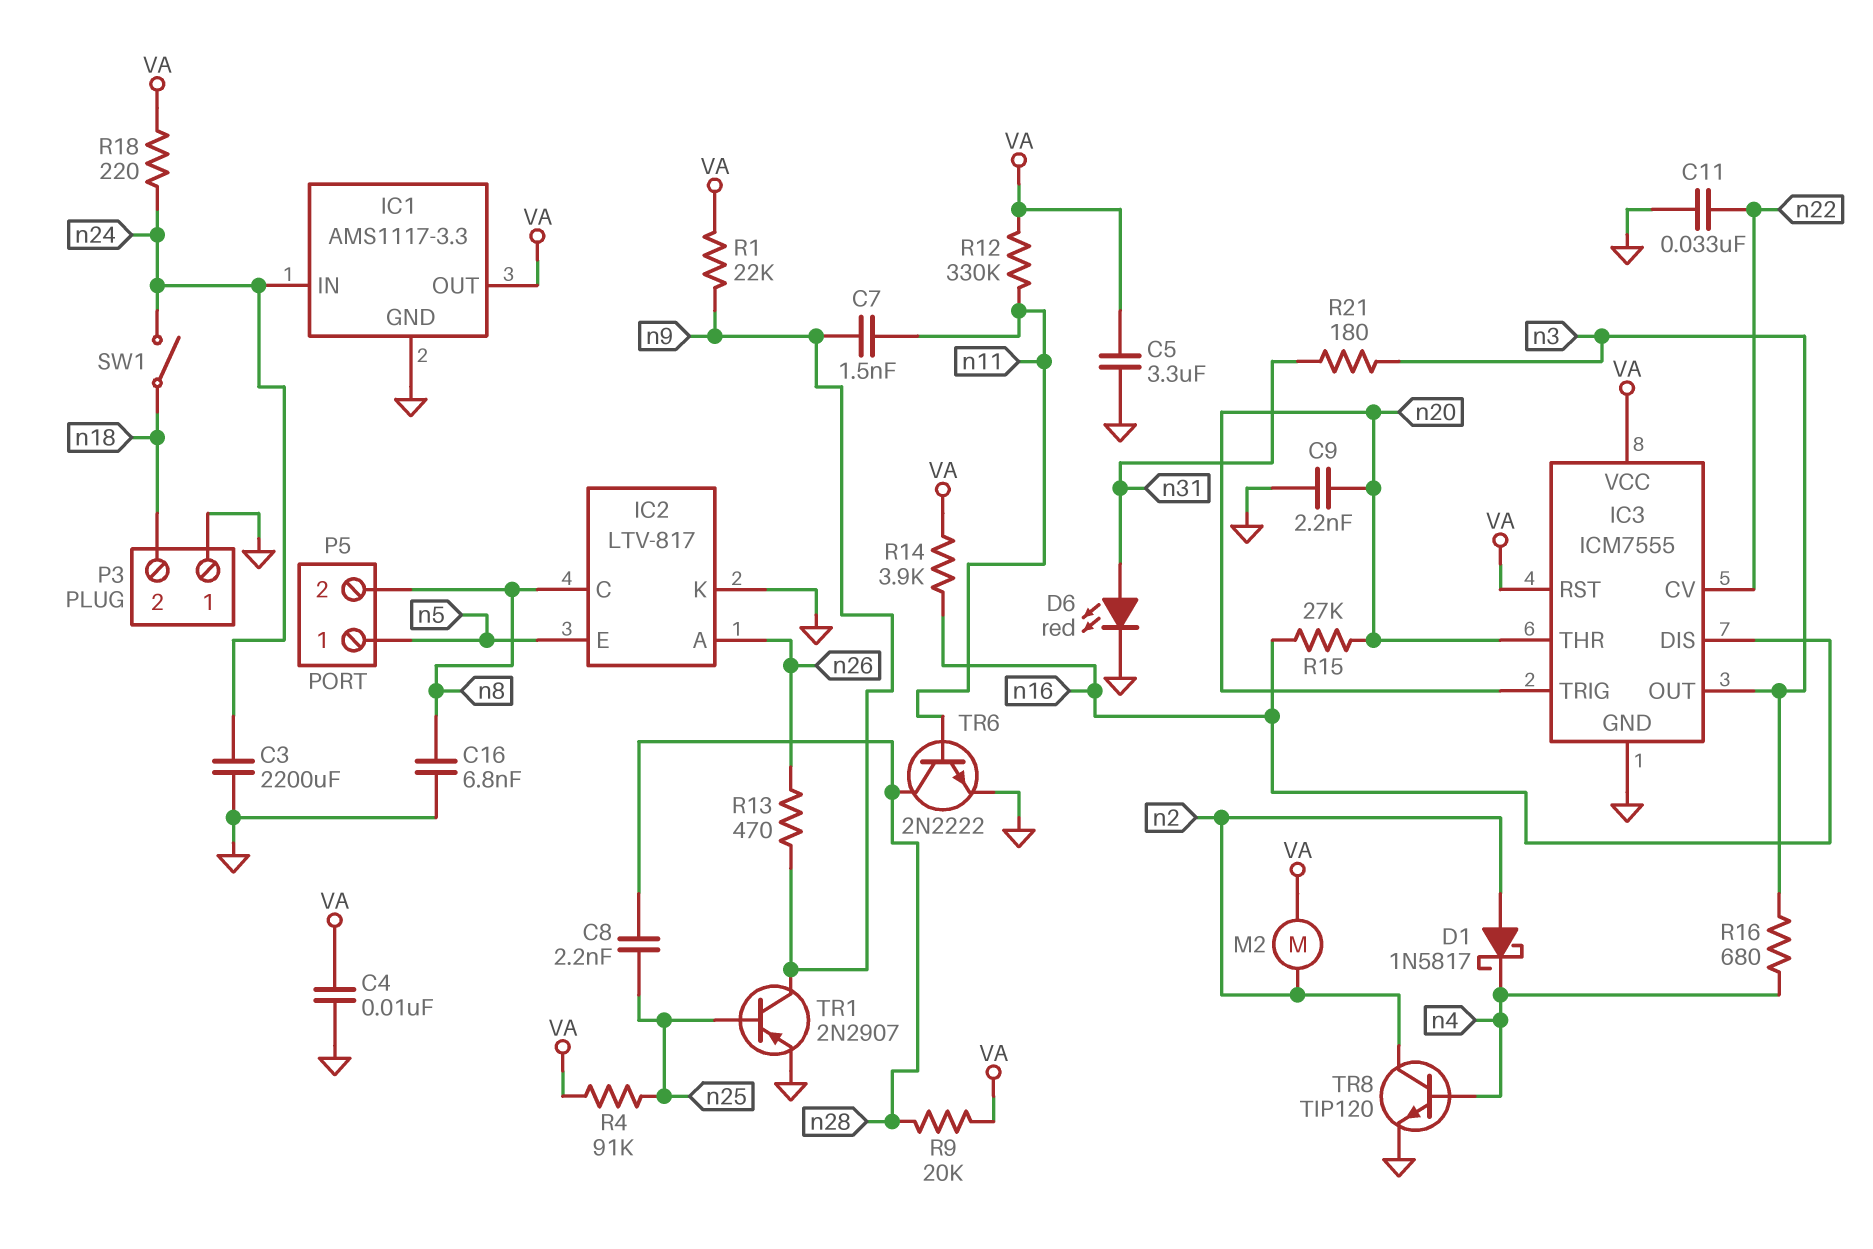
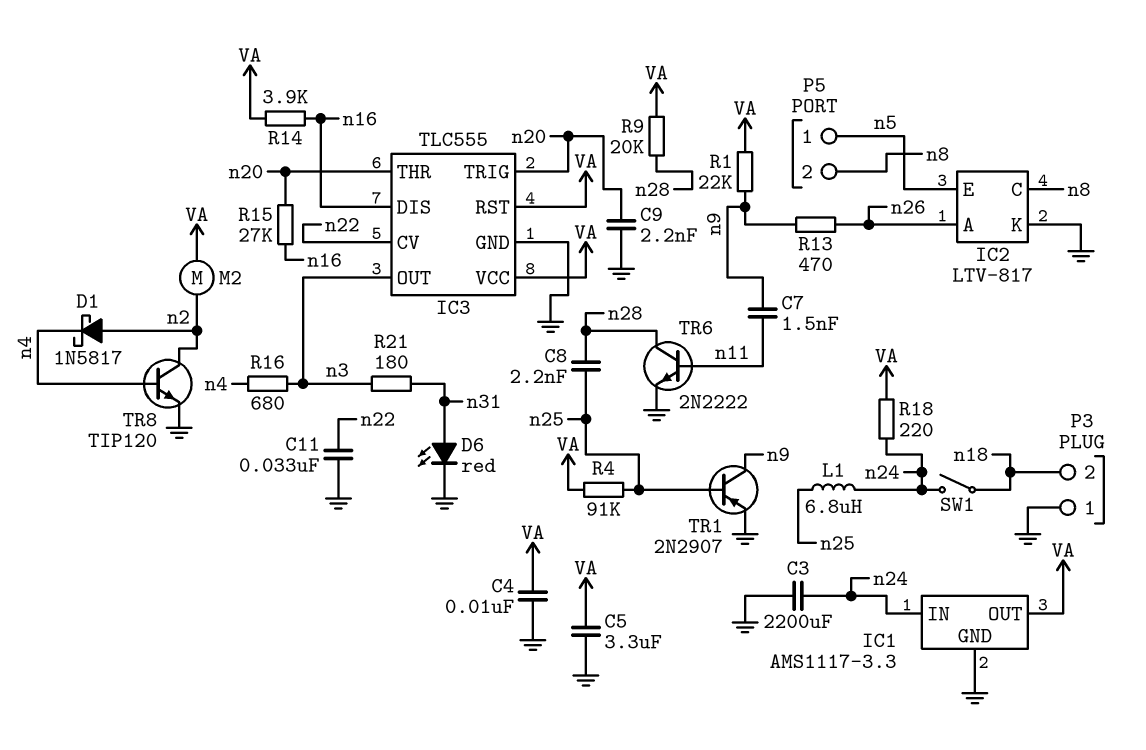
C16: 6.8nF (GND, n8) -> none
IC3: ICM7555 -> TLC555
L1: none -> 6.8uH (n24, n25)
R12: 330k (VA, n11) -> none

